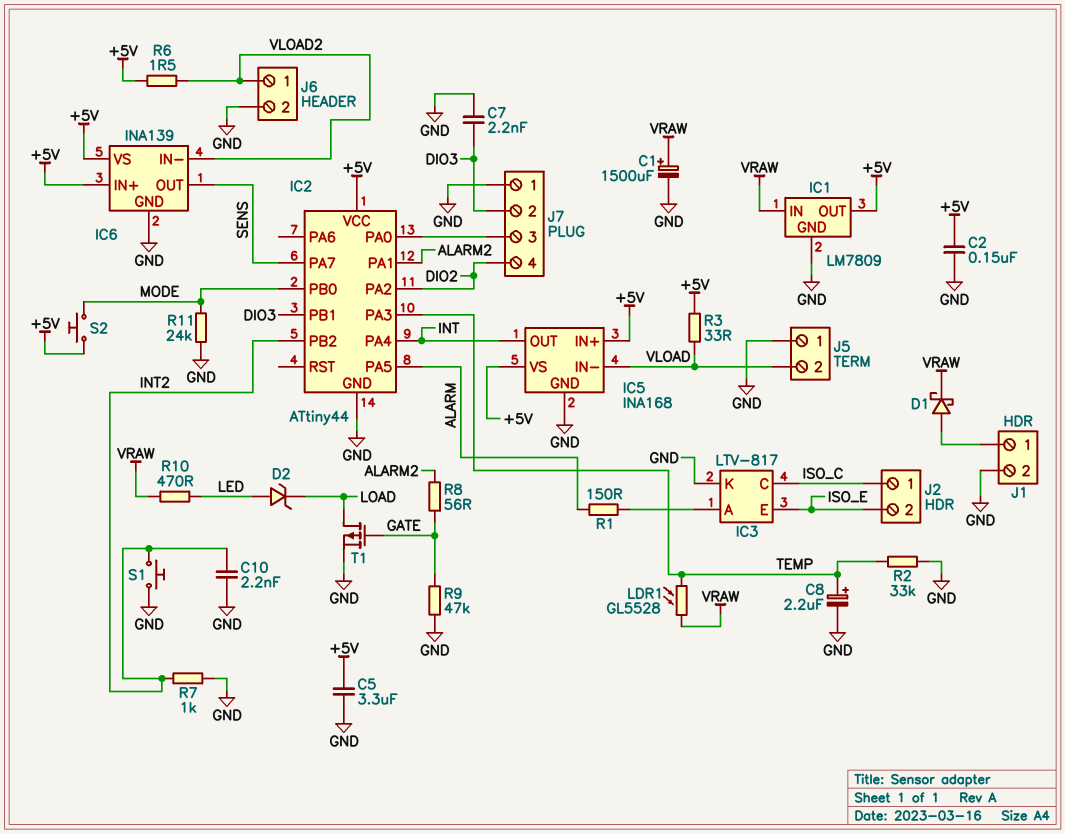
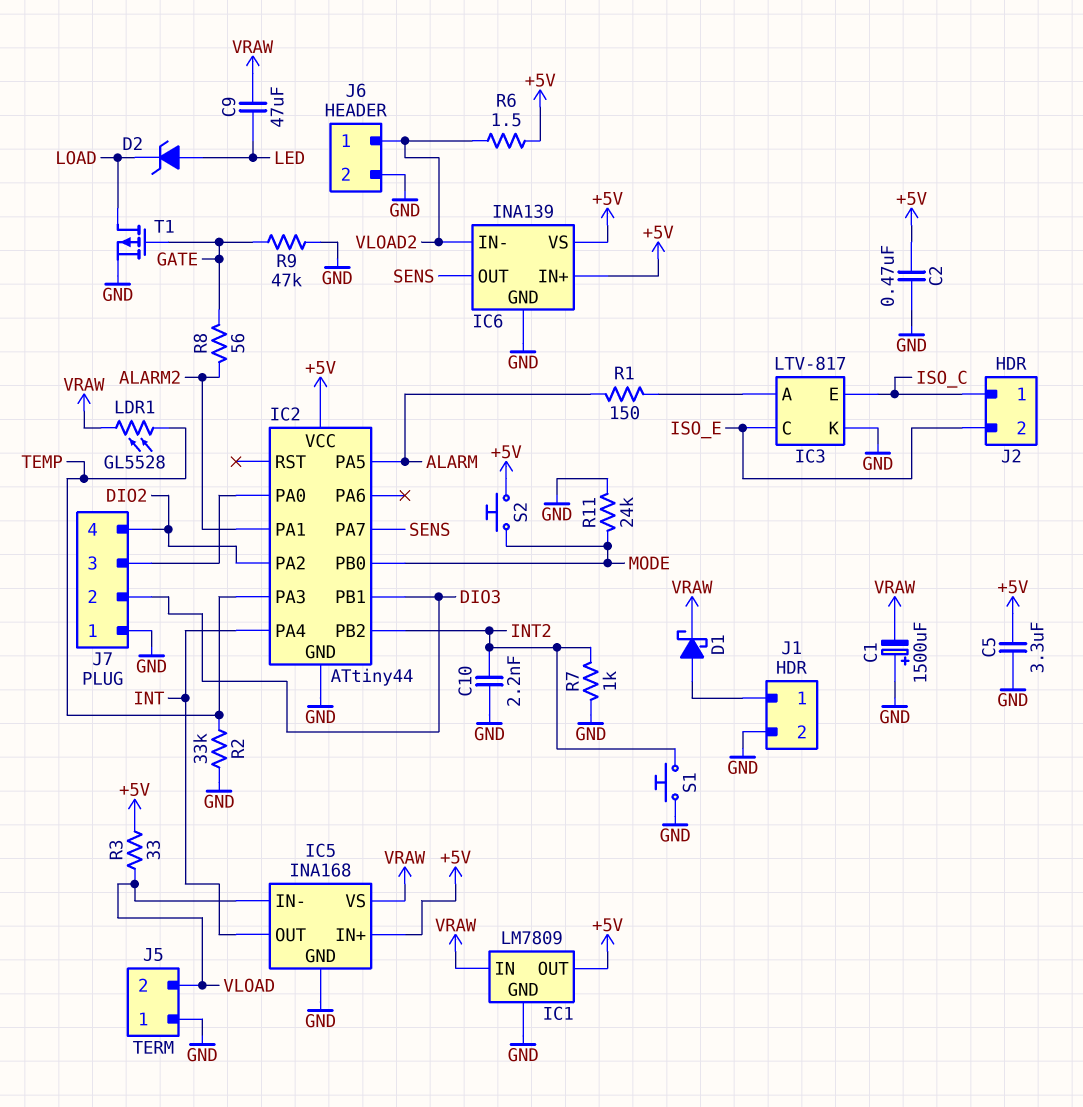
C1: 1500uF (plus VRAW, minus GND) -> 1500uF (plus GND, minus VRAW)
C2: 150nF (+5V, GND) -> 470nF (+5V, GND)
C7: 2.2nF (DIO3, GND) -> none
C8: 2.2uF (plus TEMP, minus GND) -> none
C9: none -> 47uF (LED, VRAW)
IC3 pin C: ISO_C -> ISO_E
IC3 pin E: ISO_E -> ISO_C
IC5 pin VS: +5V -> VRAW
R10: 470 (LED, VRAW) -> none

